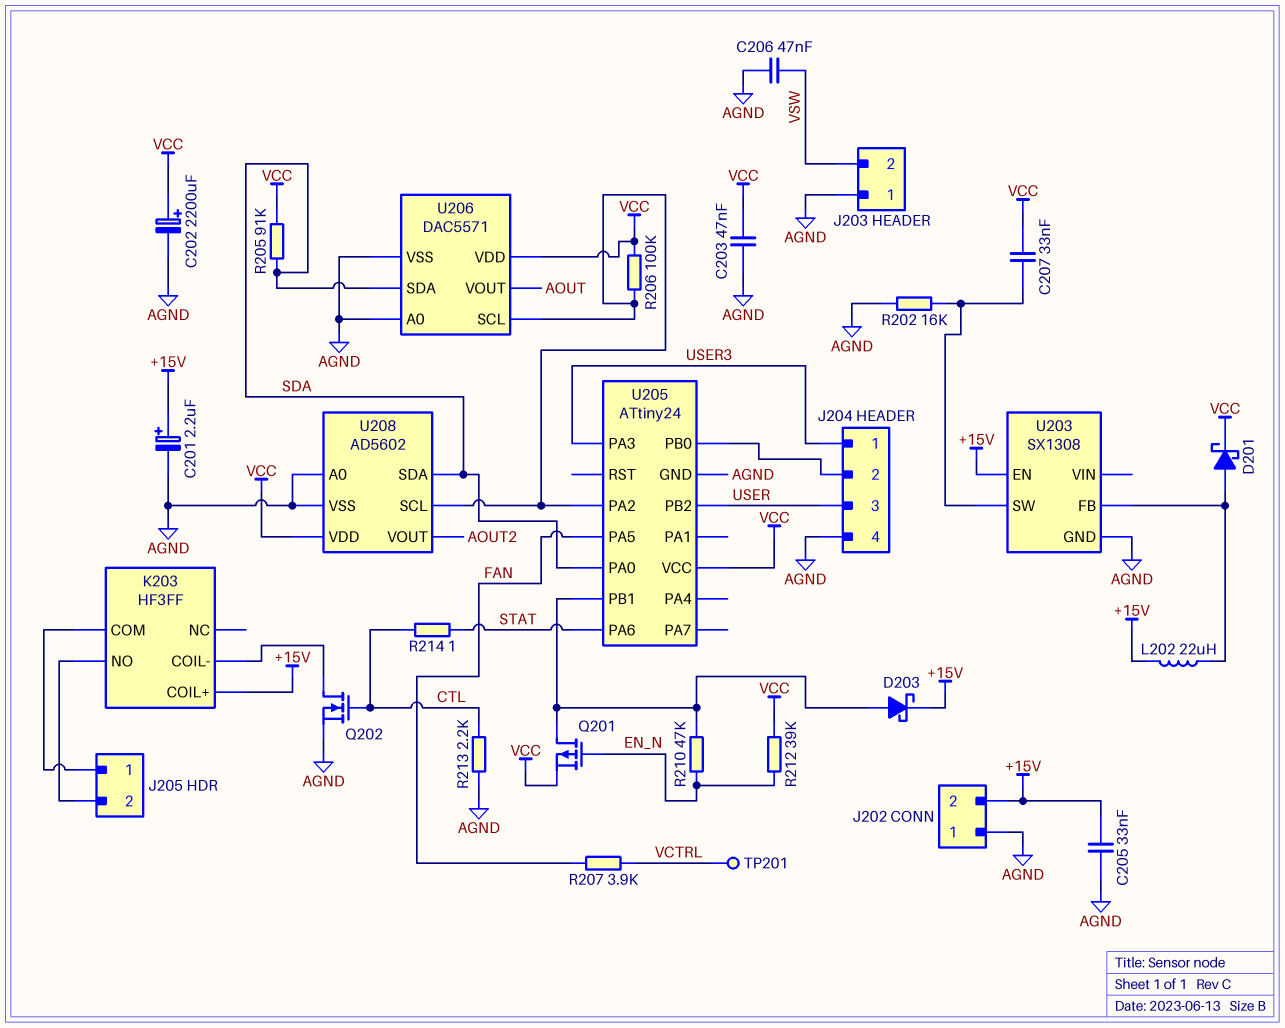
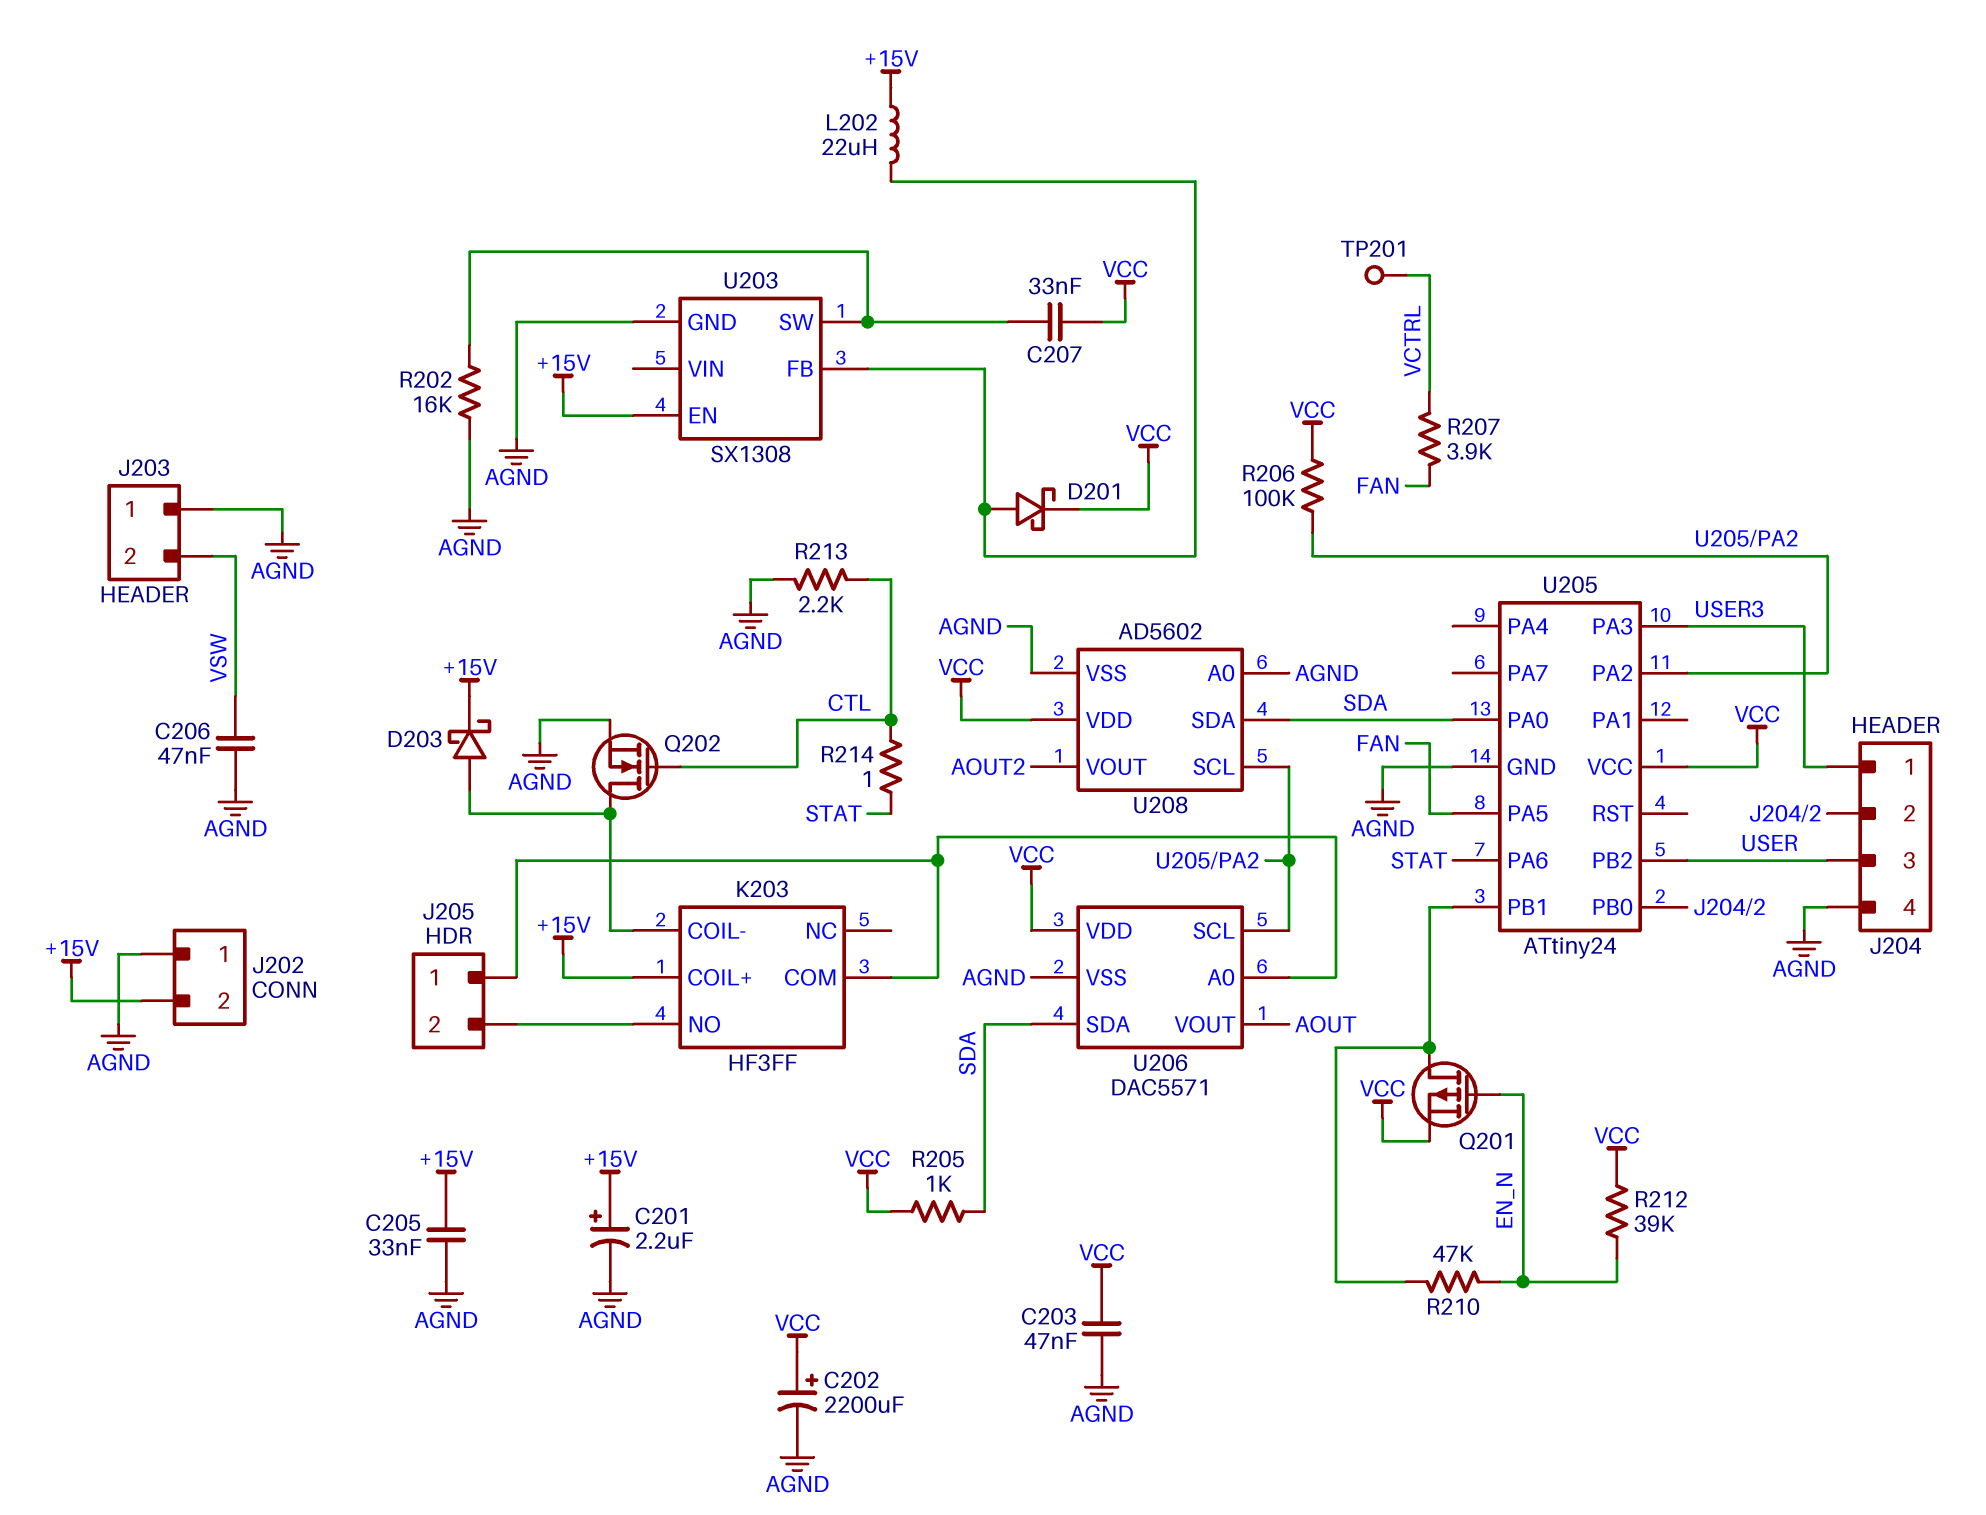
D203: schottky (A U205/PB1, K +15V) -> schottky (A K203/COIL-, K +15V)
R205: 91k (SDA, VCC) -> 1k (SDA, VCC)
U206 pin A0: AGND -> J205/1

